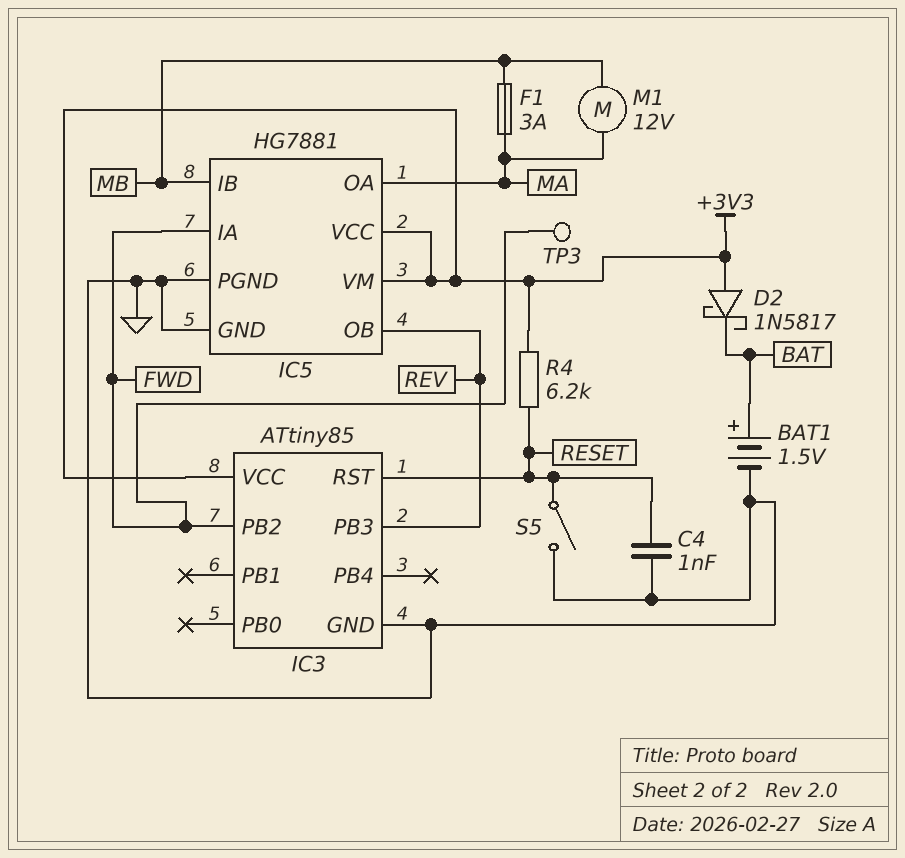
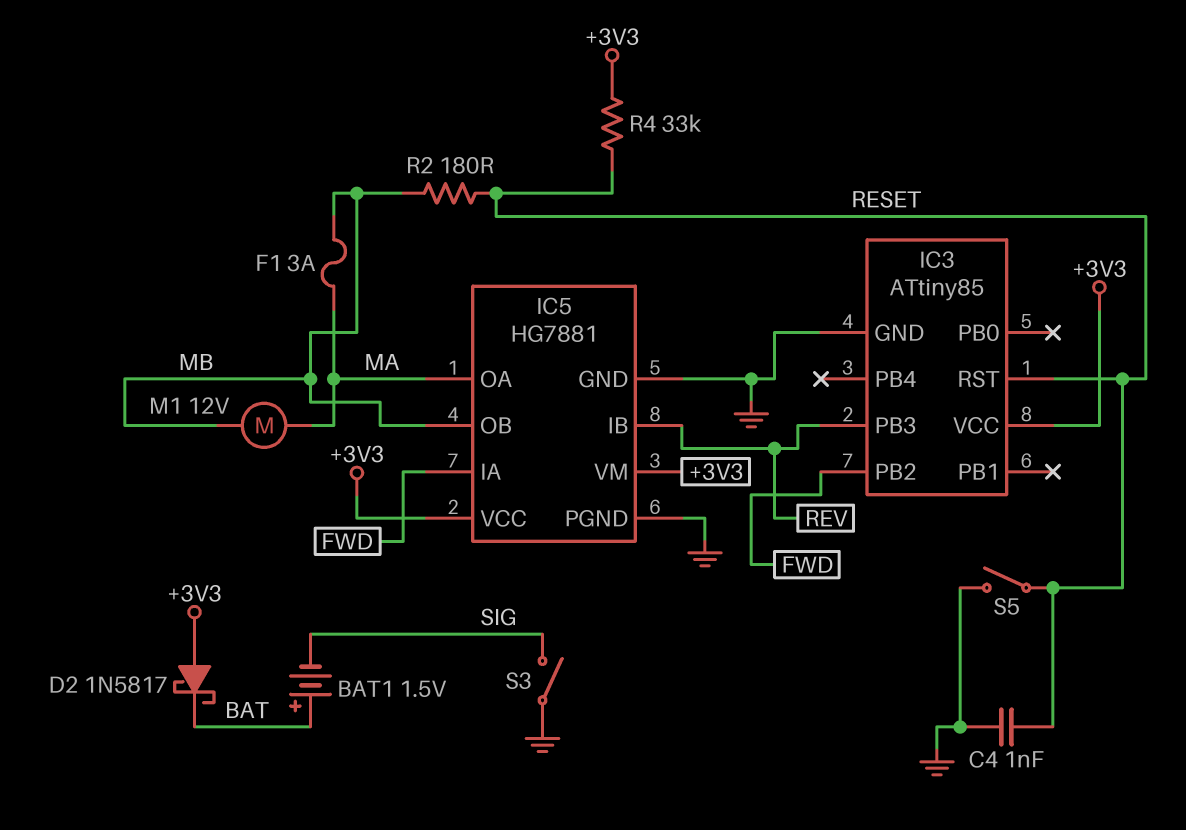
BAT1: 1.5V (plus BAT, minus GND) -> 1.5V (plus BAT, minus SIG)
IC5 pin IB: MB -> REV
IC5 pin OB: REV -> MB
R2: none -> 180 (MB, RESET)
R4: 6.2k (+3V3, RESET) -> 33k (+3V3, RESET)
S3: none -> switch (GND, SIG)
TP3: test point (FWD) -> none

